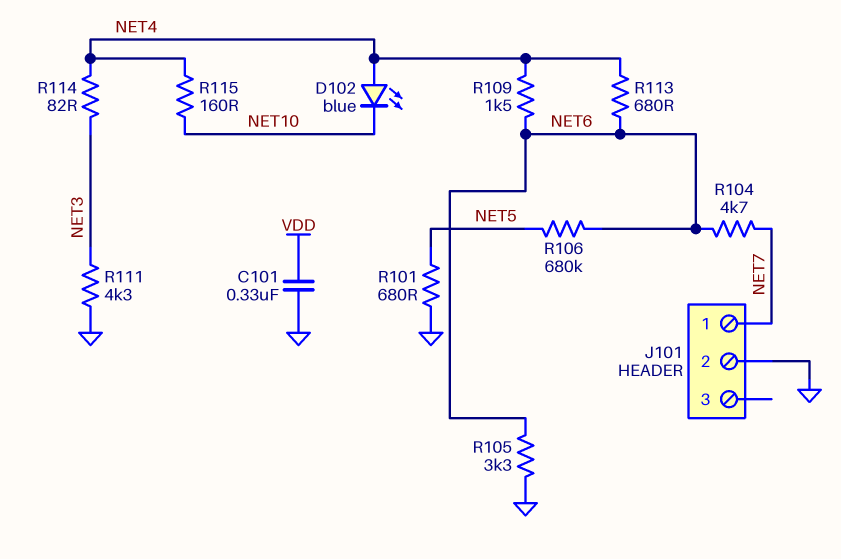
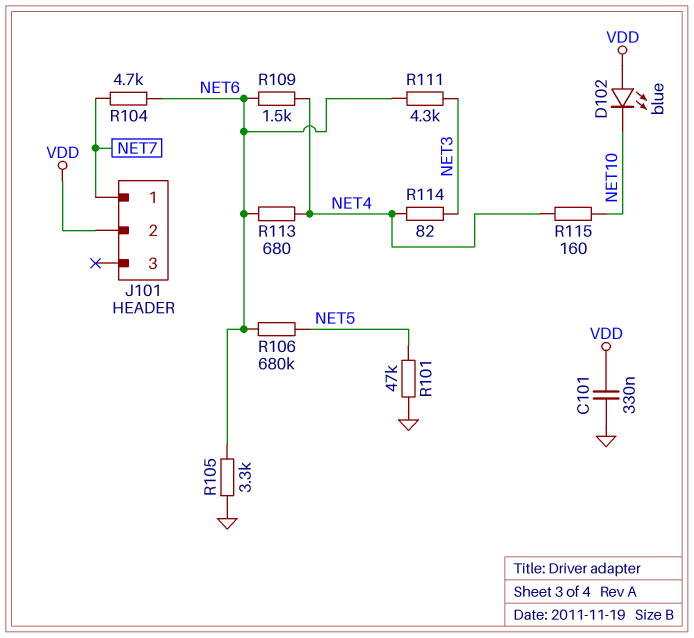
D102: LED blue (A NET4, K NET10) -> LED blue (A VDD, K NET10)
J101 pin 2: GND -> VDD
R101: 680 (GND, NET5) -> 47k (GND, NET5)
R111: 4.3k (GND, NET3) -> 4.3k (NET3, NET6)

